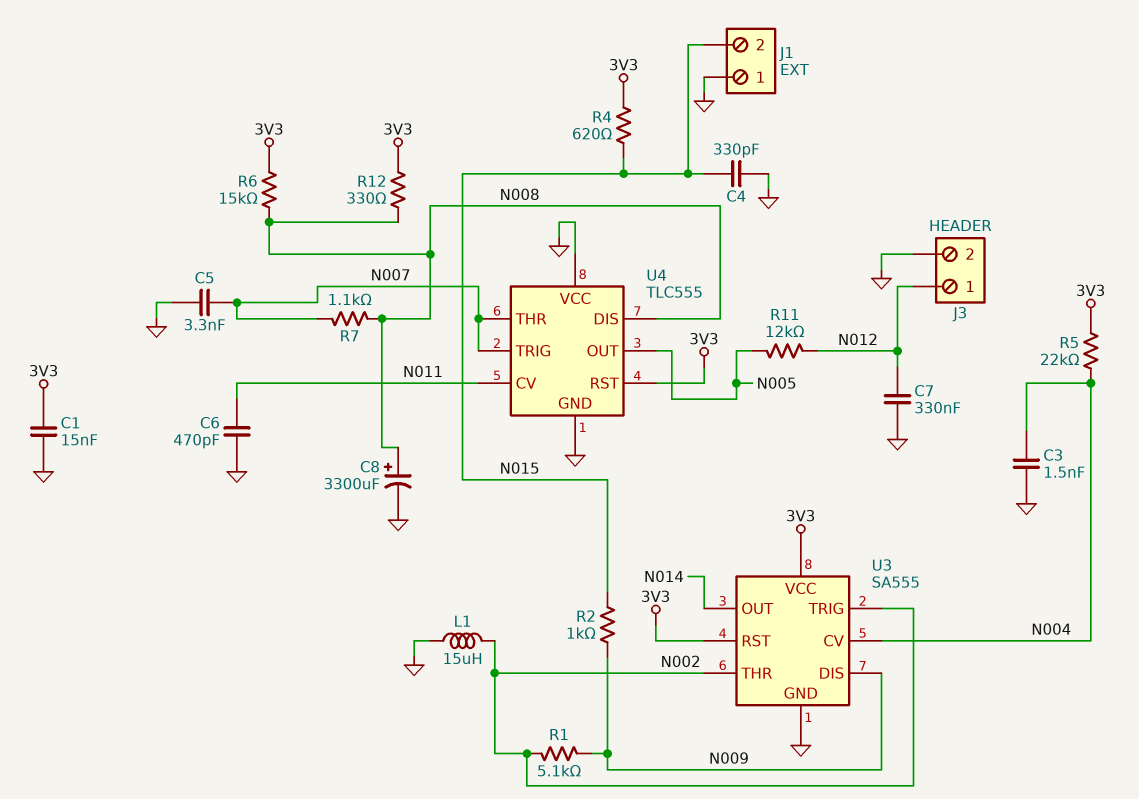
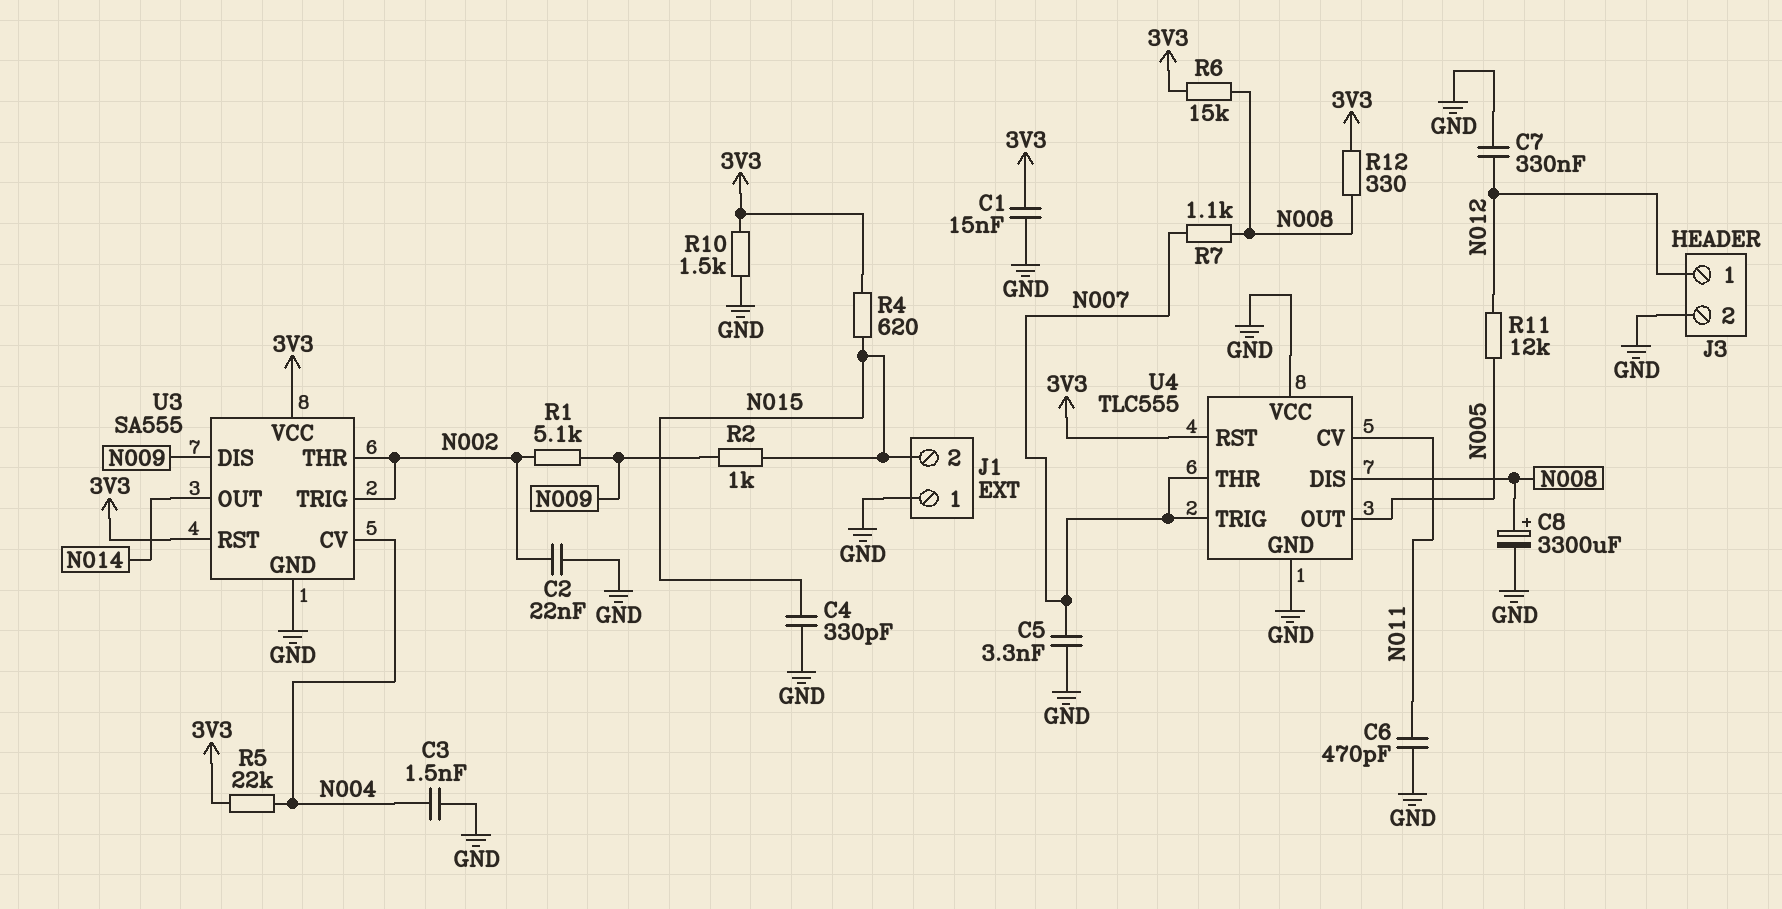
C2: none -> 22nF (GND, N002)
L1: 15uH (GND, N002) -> none
R10: none -> 1.5k (3V3, GND)

